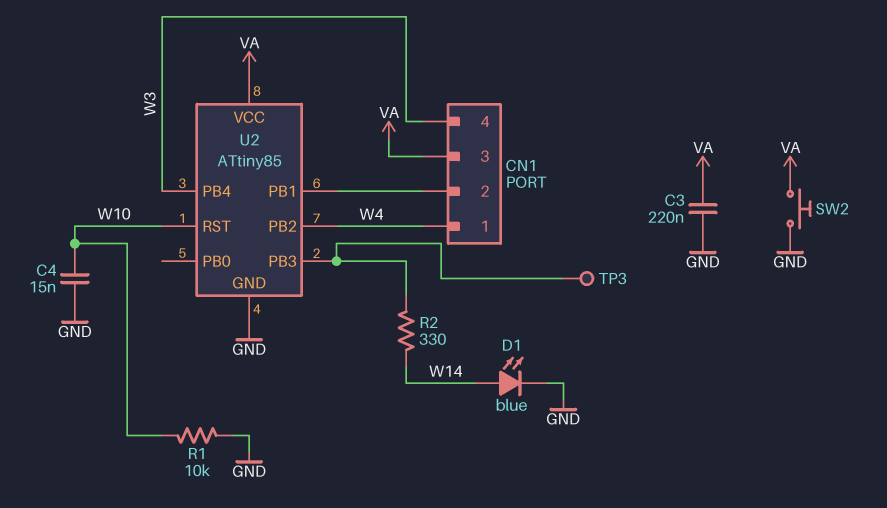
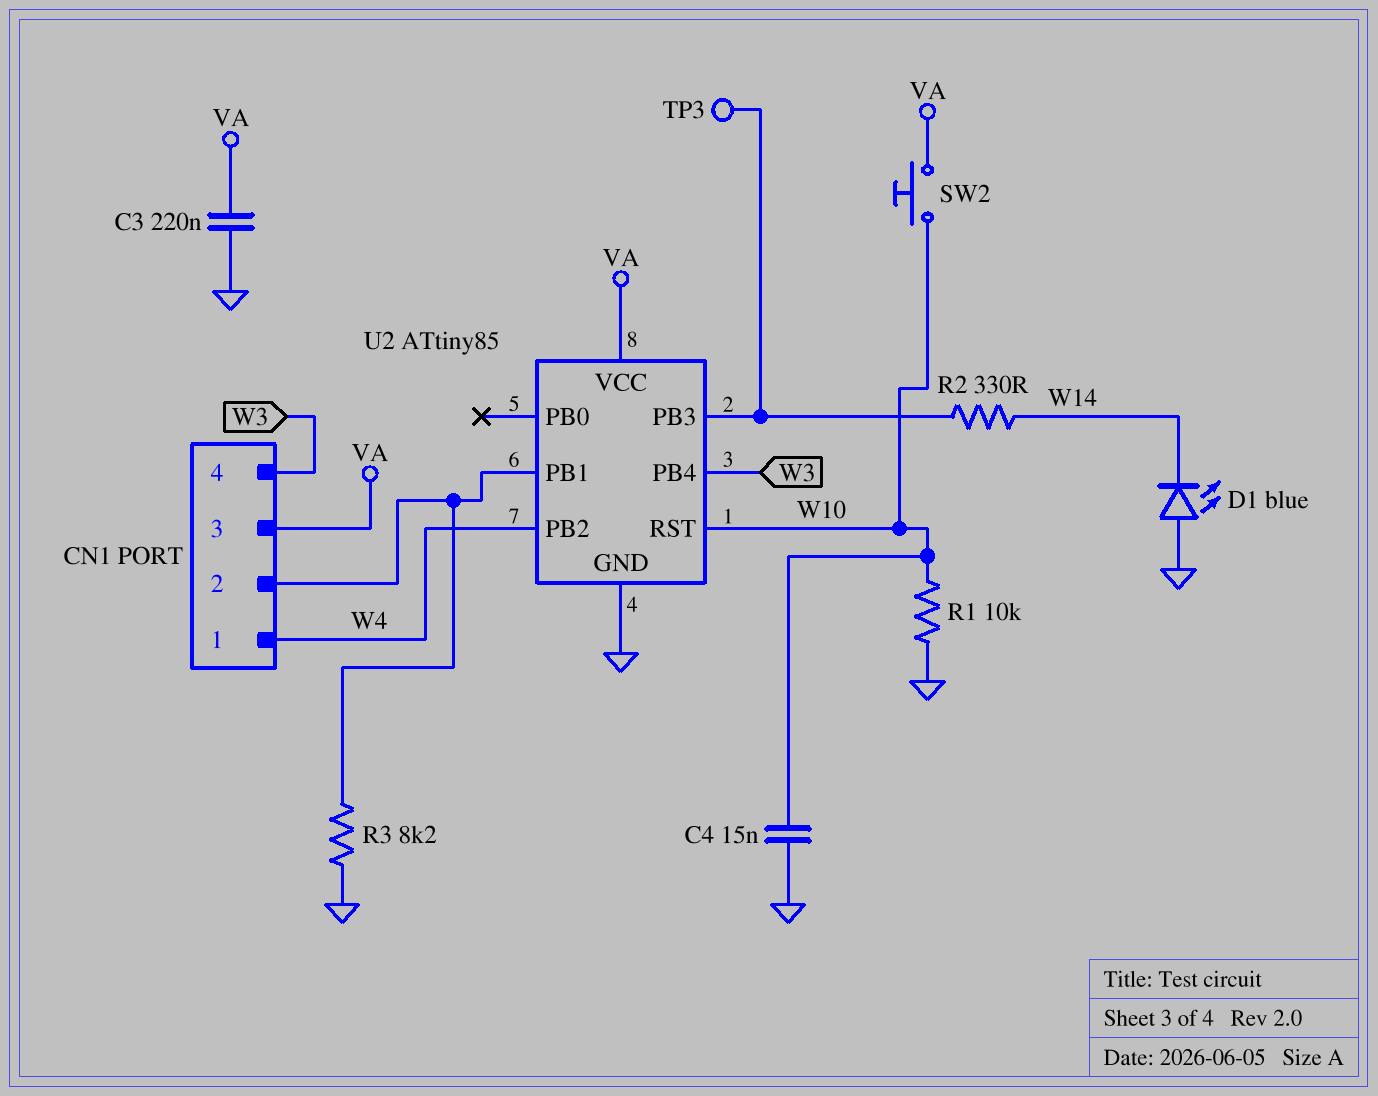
D1: LED blue (A W14, K GND) -> LED blue (A GND, K W14)
R3: none -> 8.2k (CN1/2, GND)
SW2: button (GND, VA) -> button (VA, W10)

